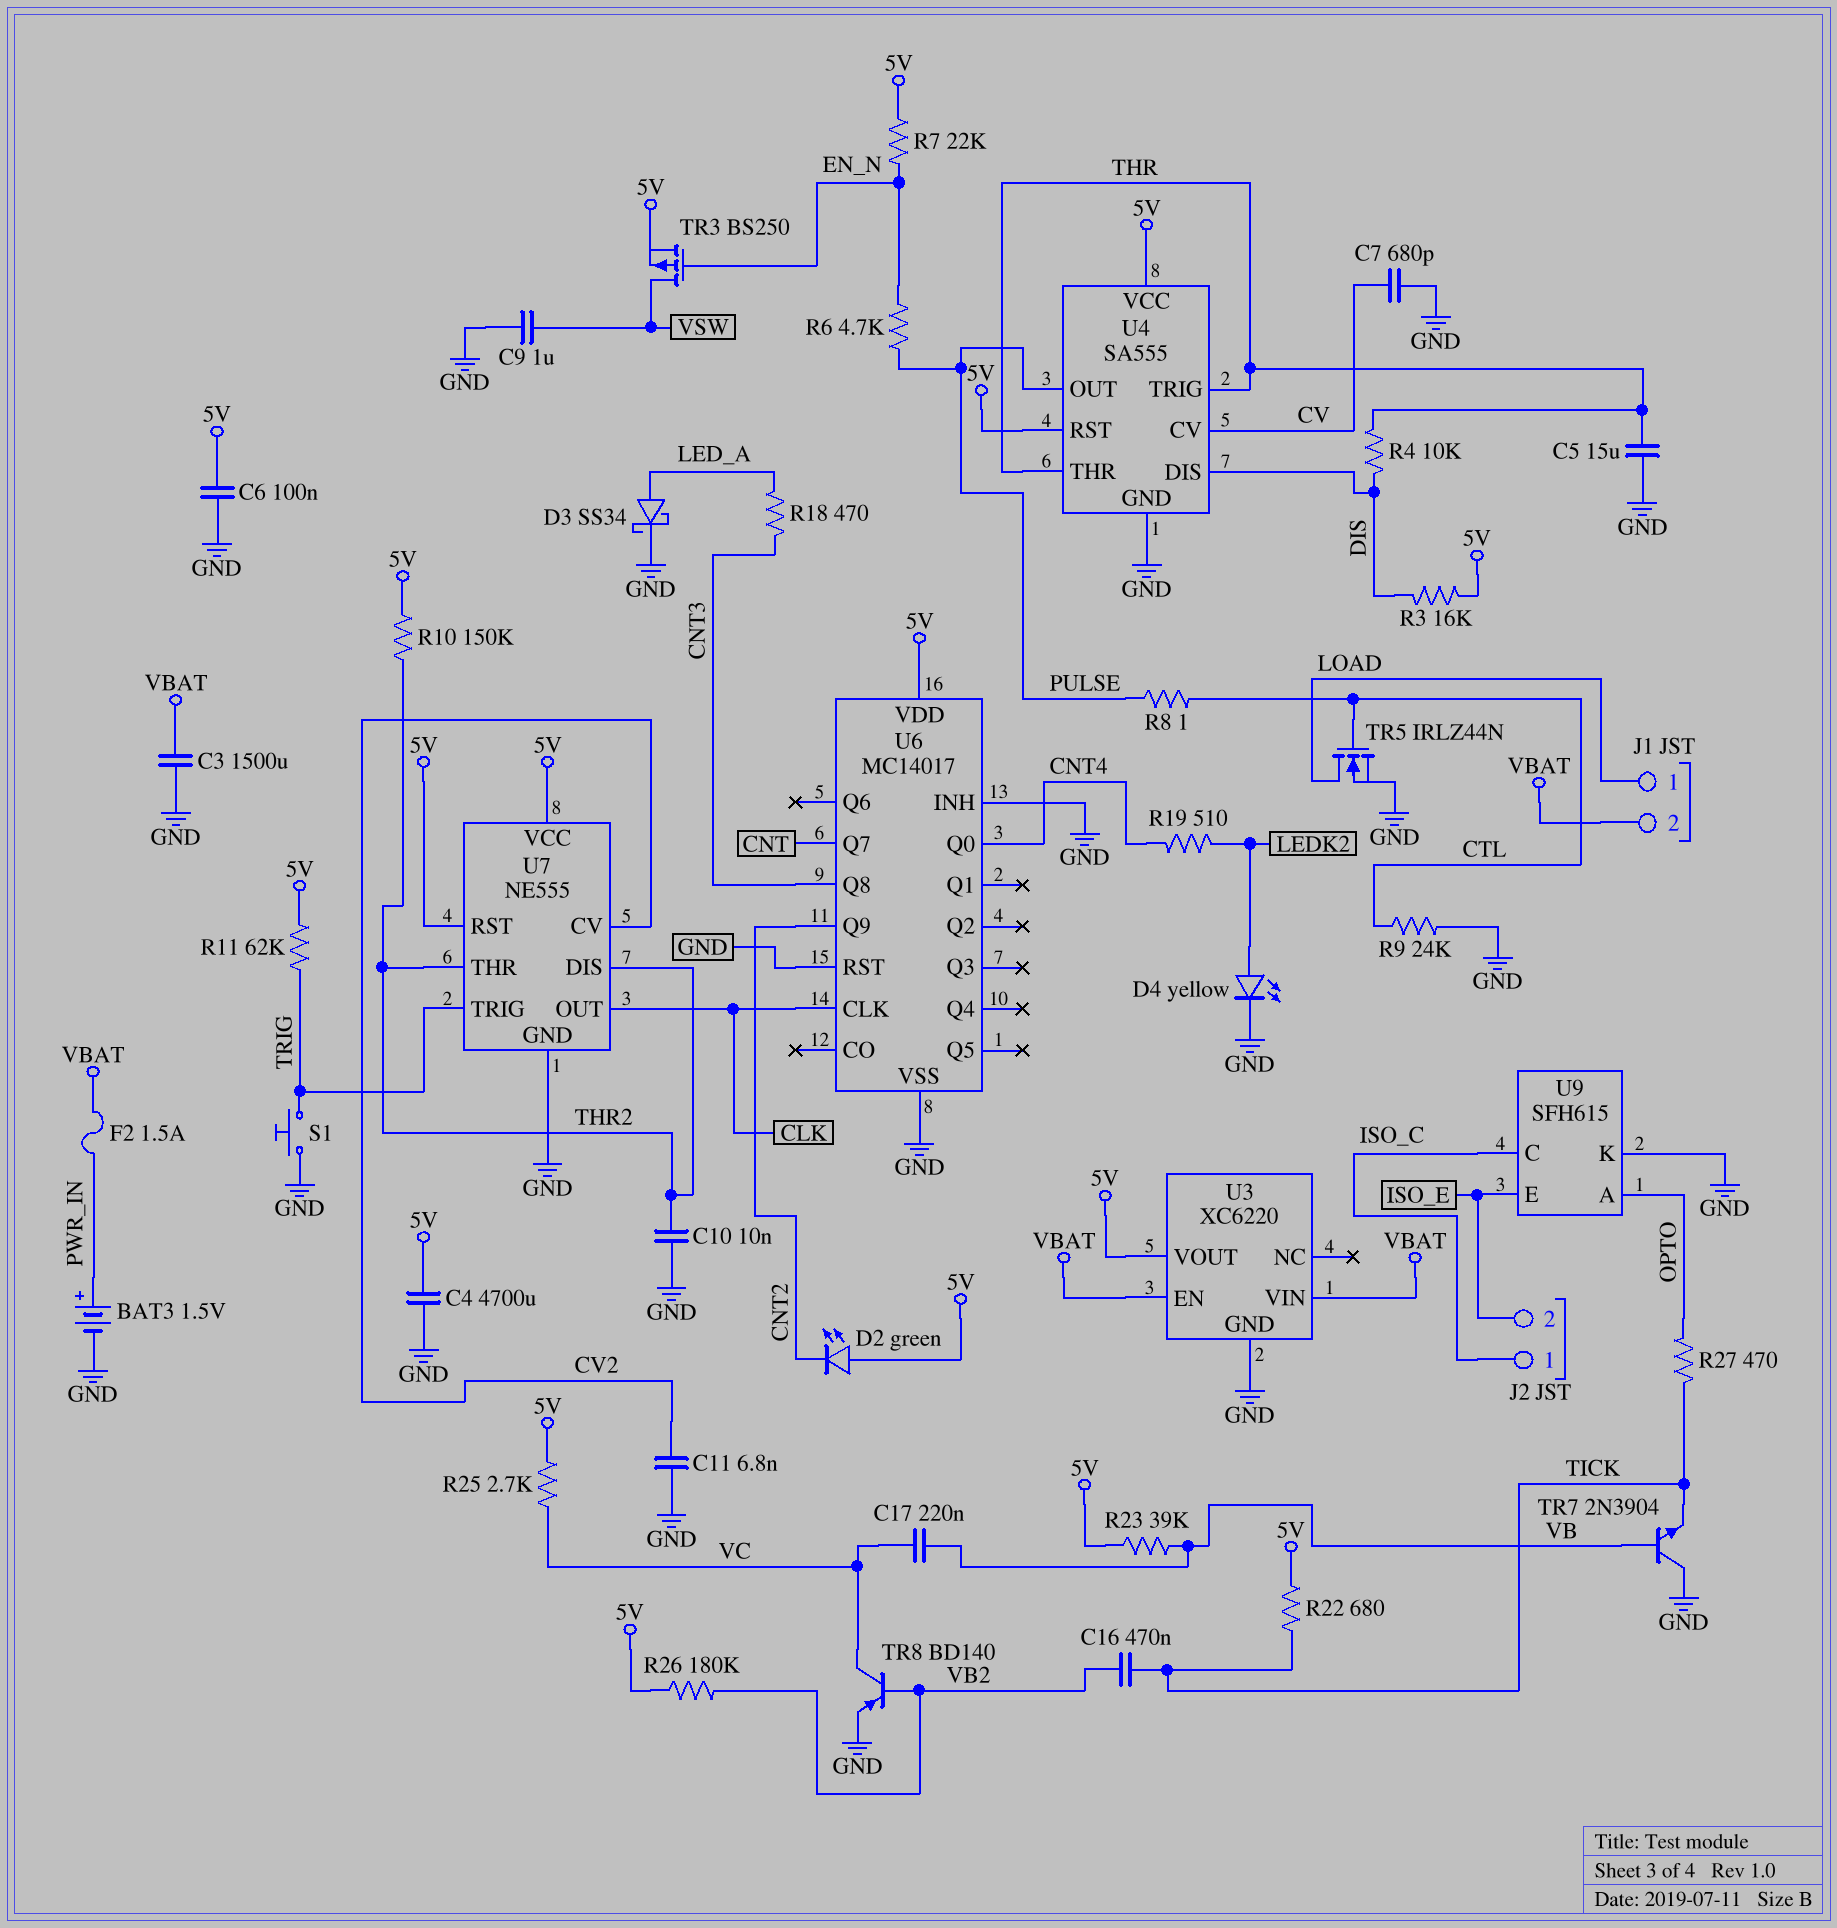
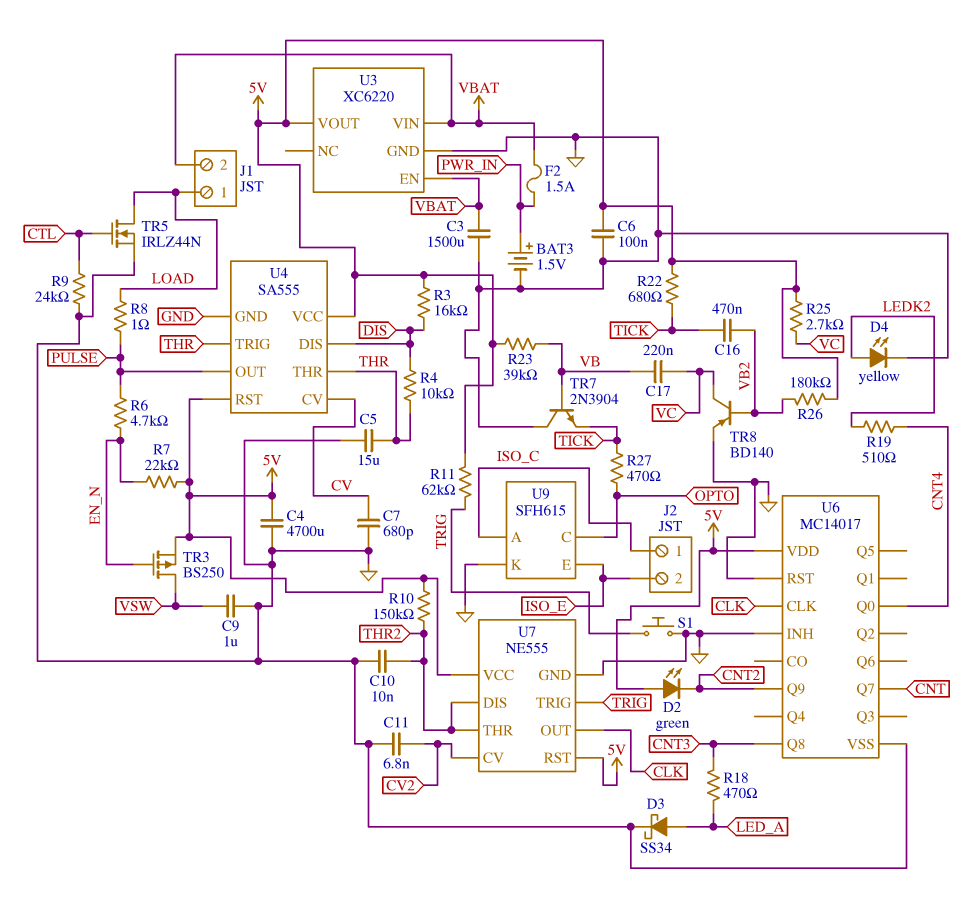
R8: 1 (CTL, PULSE) -> 1 (LOAD, PULSE)
U9 pin A: OPTO -> ISO_C
U9 pin C: ISO_C -> OPTO

